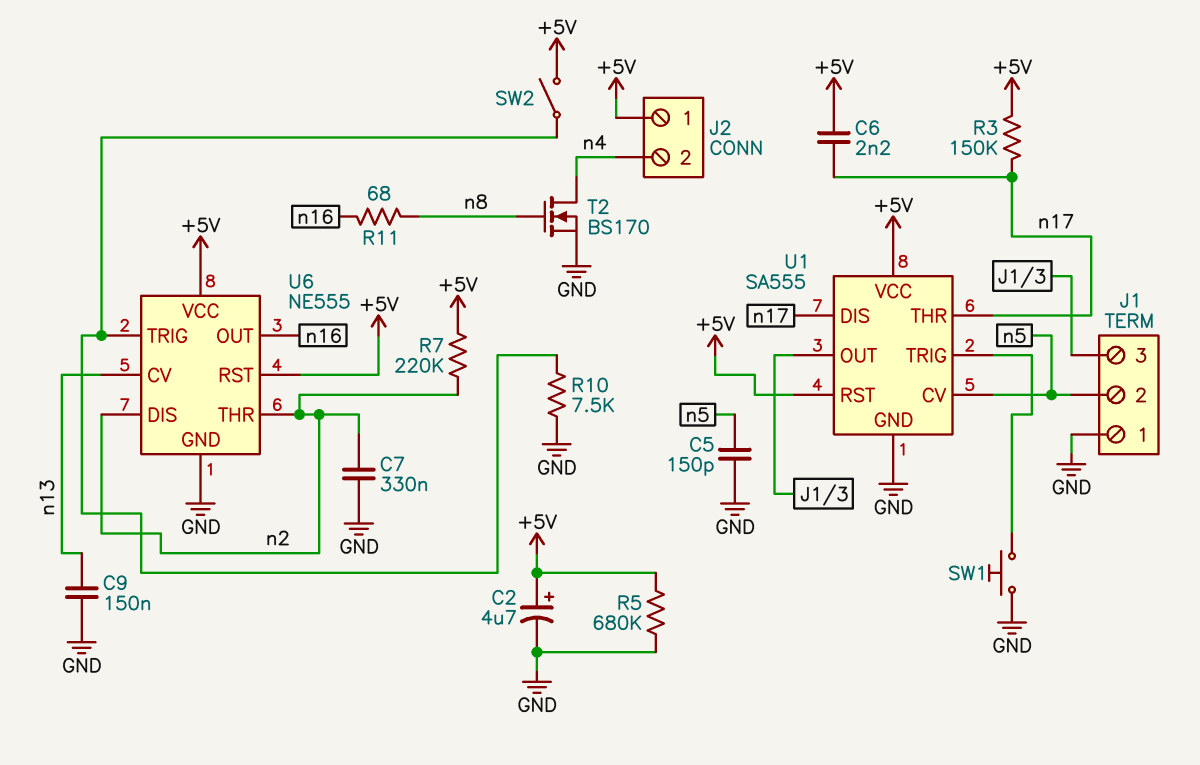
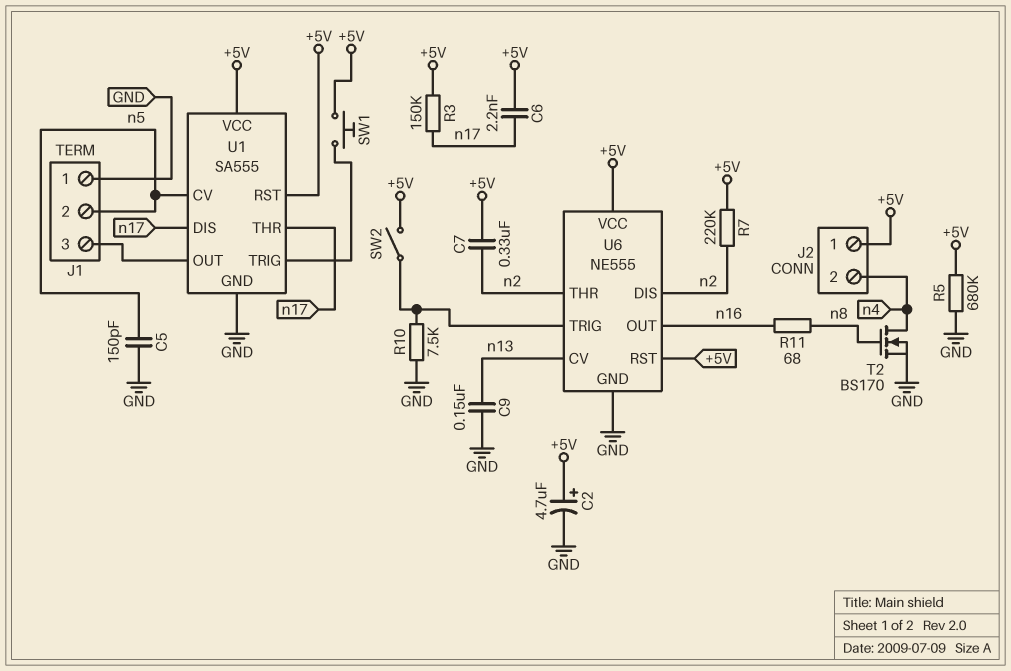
C7: 330nF (GND, n2) -> 330nF (+5V, n2)
SW1: button (GND, U1/TRIG) -> button (+5V, U1/TRIG)

